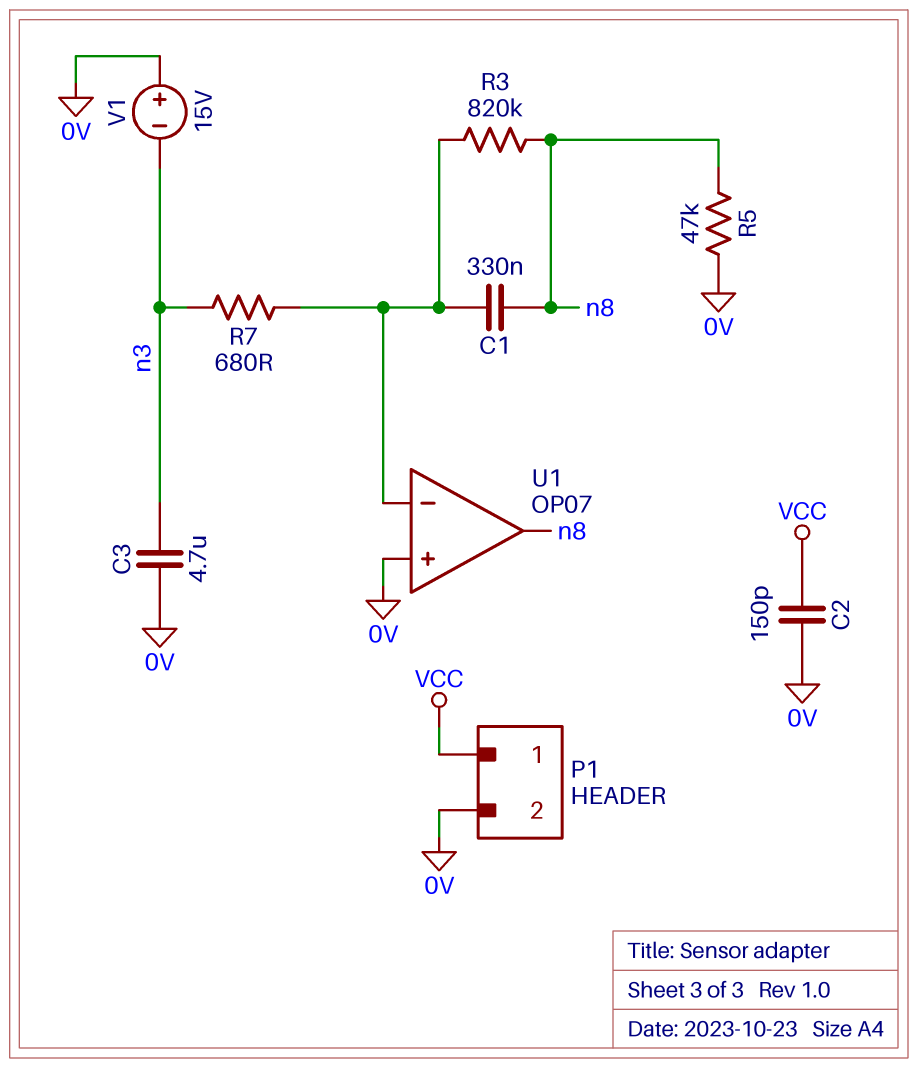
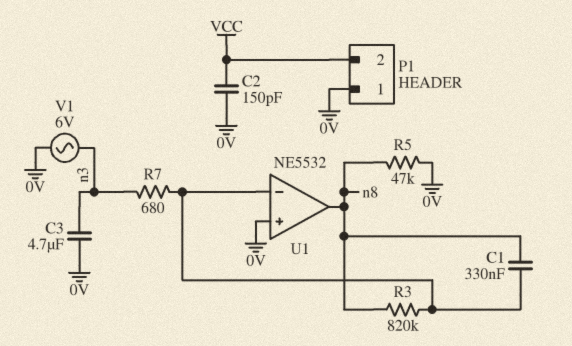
P1 pin 1: VCC -> 0V
P1 pin 2: 0V -> VCC
U1: OP07 -> NE5532
V1: 15V (plus 0V, minus n3) -> AC 6V (0V, n3)

